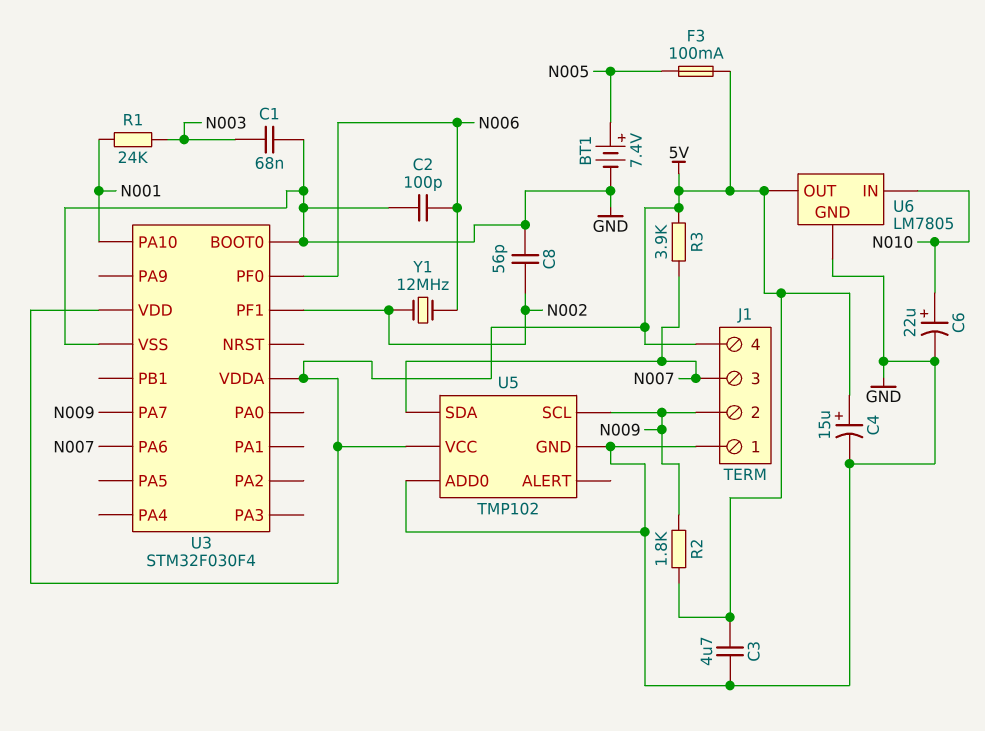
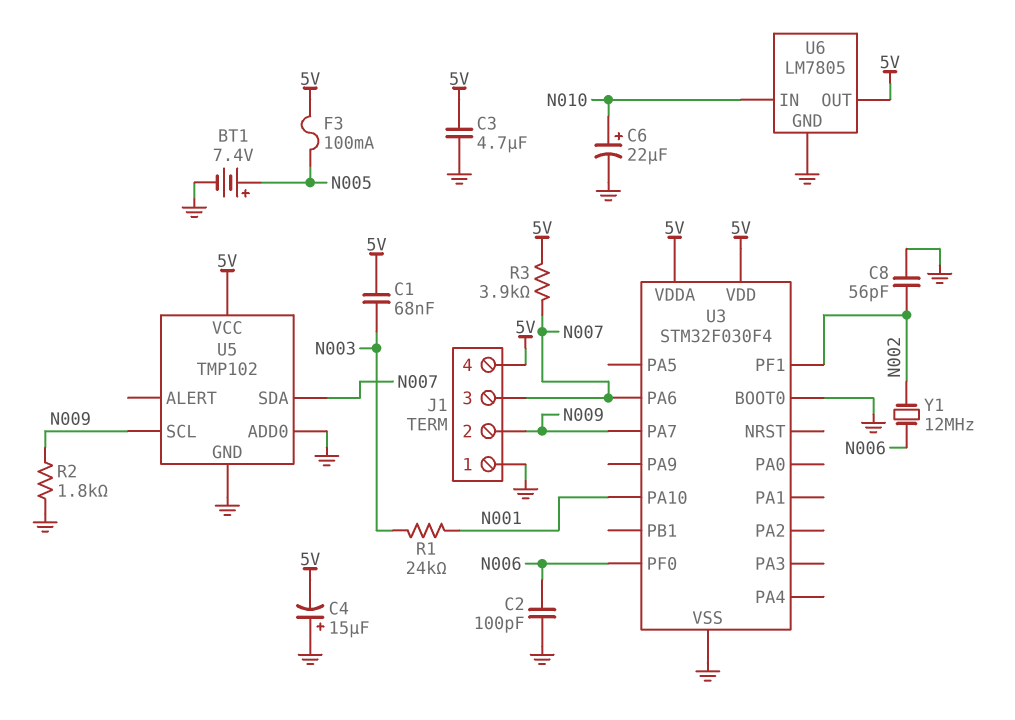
C1: 68nF (GND, N003) -> 68nF (5V, N003)
C4: 15uF (plus 5V, minus GND) -> 15uF (plus GND, minus 5V)
R2: 1.8k (5V, N009) -> 1.8k (GND, N009)

